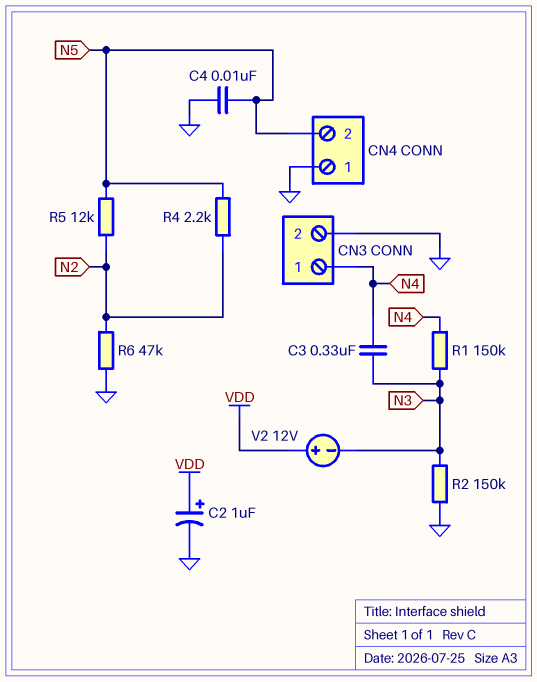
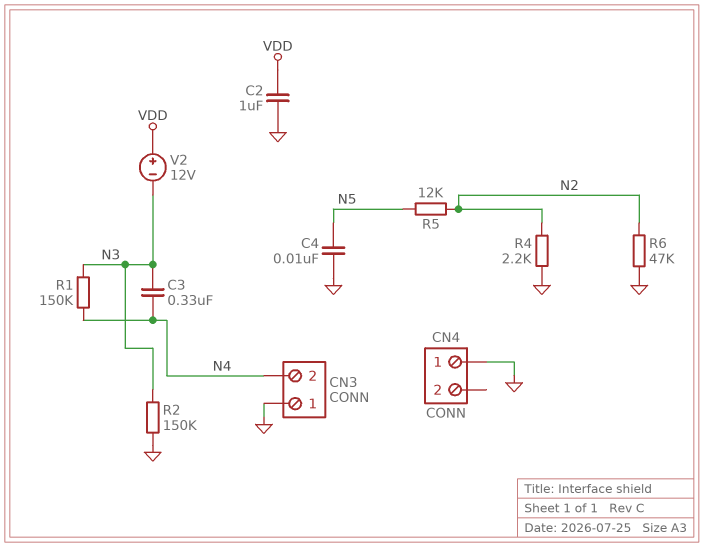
C2: 1uF (plus VDD, minus GND) -> 1uF (GND, VDD)
CN3 pin 1: N4 -> GND
CN3 pin 2: GND -> N4
CN4 pin 2: N5 -> none
R4: 2.2k (N2, N5) -> 2.2k (GND, N2)

